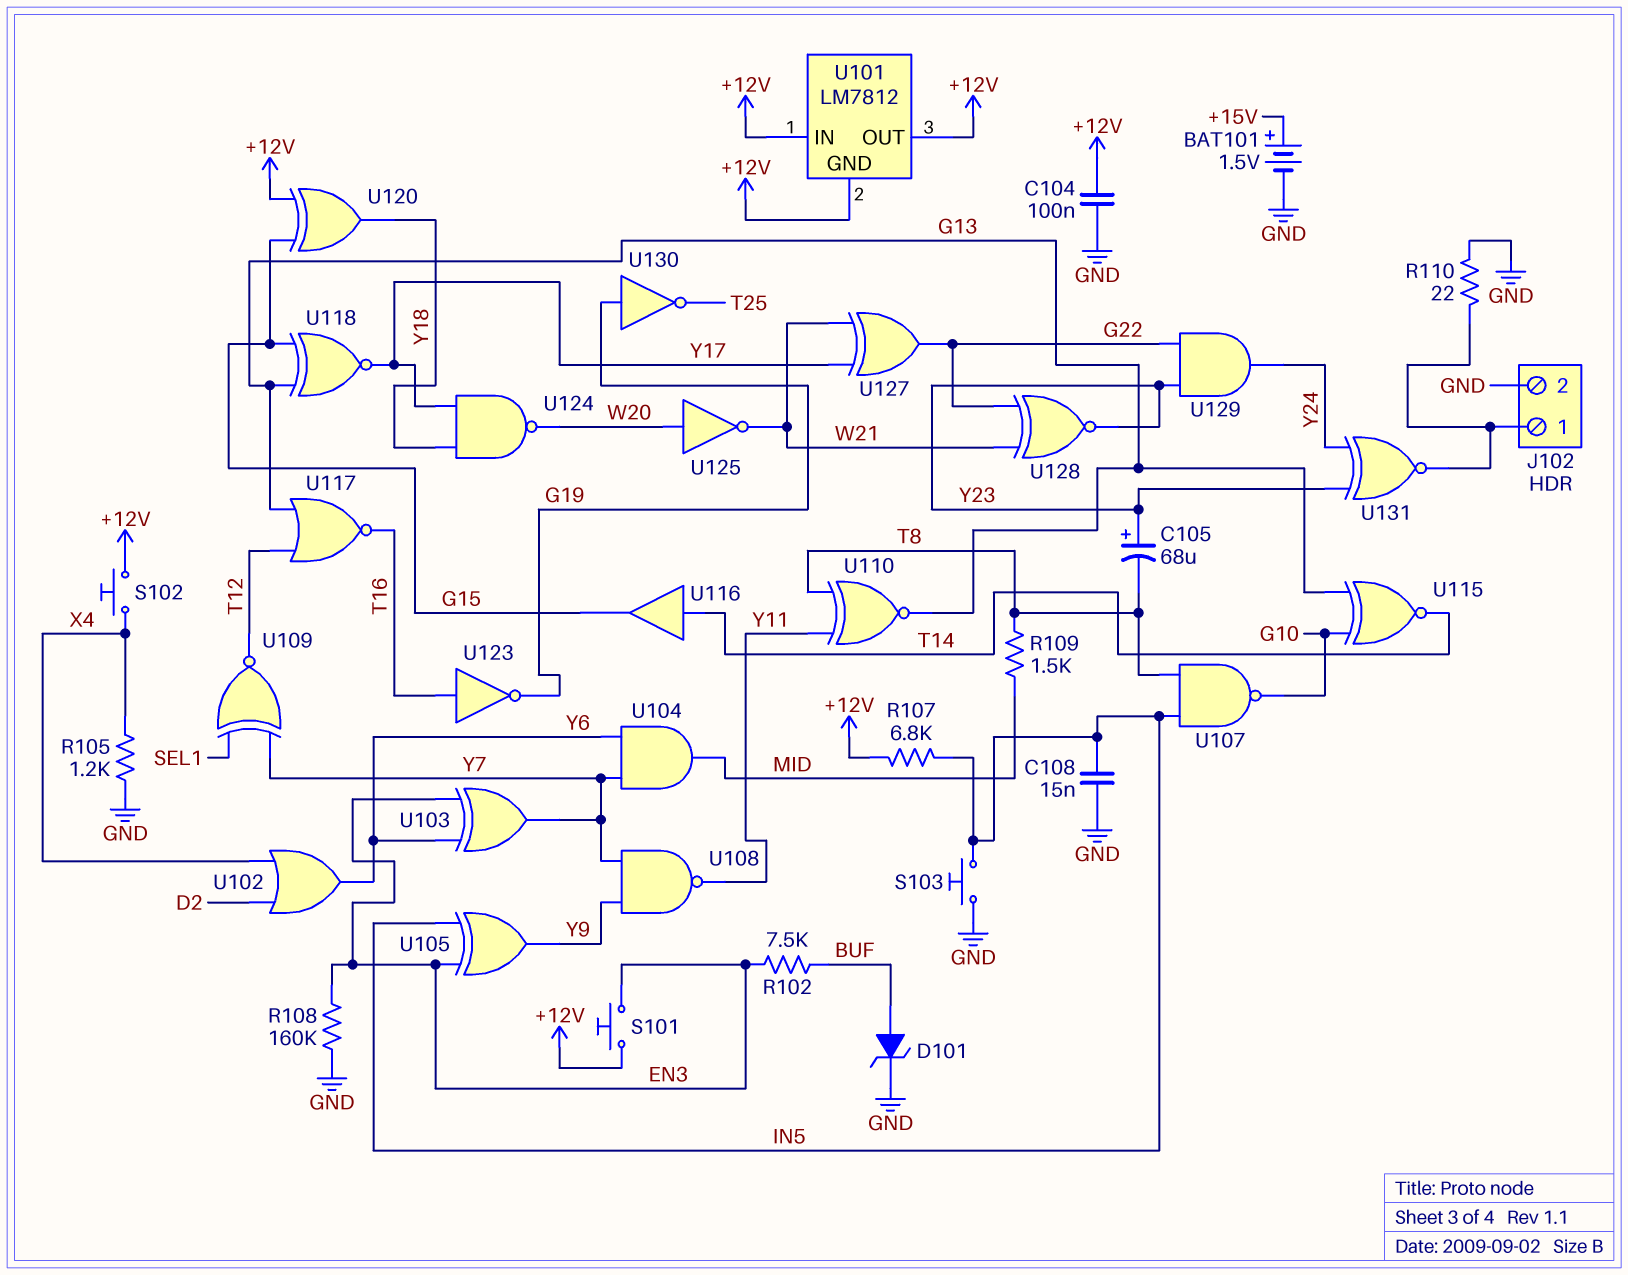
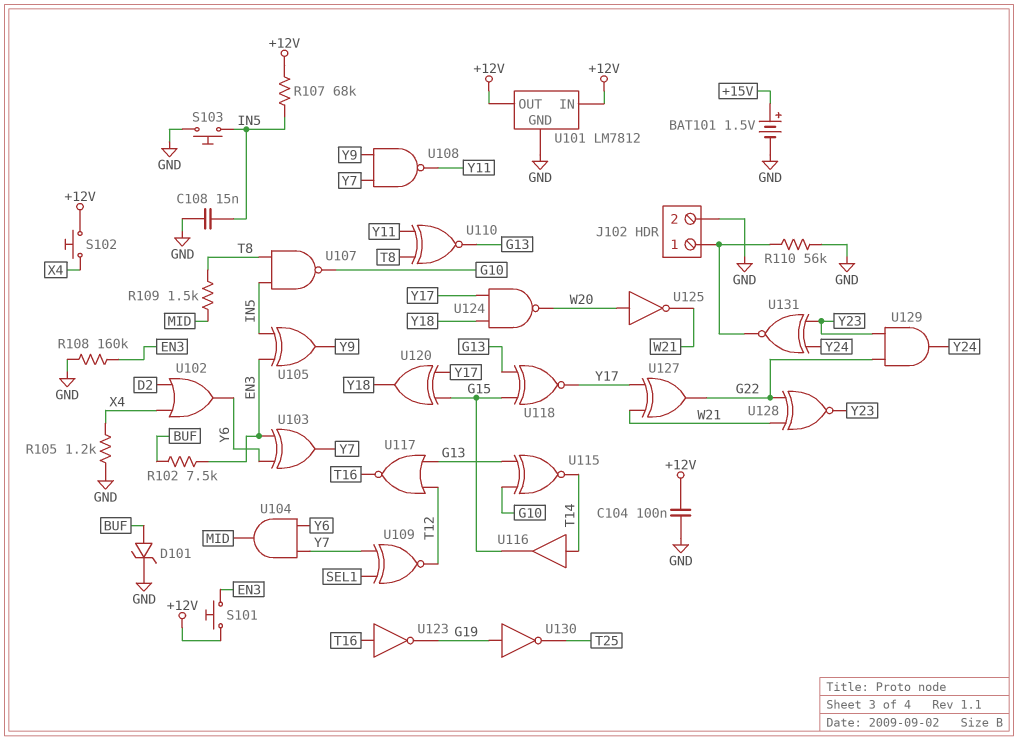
C105: 68uF (plus Y23, minus T8) -> none
R107: 6.8k (+12V, IN5) -> 68k (+12V, IN5)
R110: 22 (GND, J102/1) -> 56k (GND, J102/1)
U101 pin GND: +12V -> GND
U120: XOR (in +12V, in G15, out Y18) -> XOR (in G15, in Y17, out Y18)

